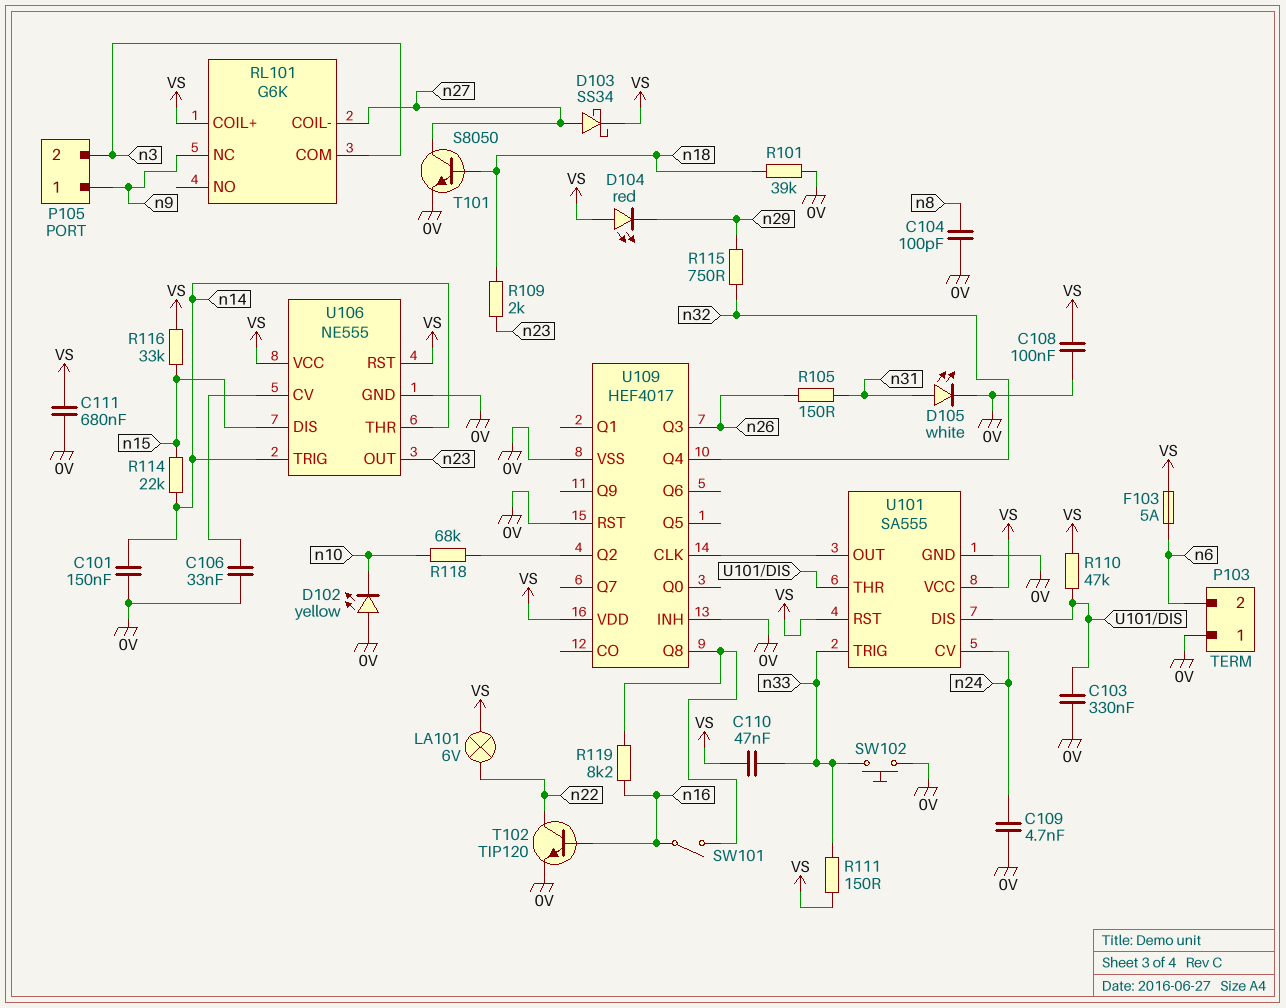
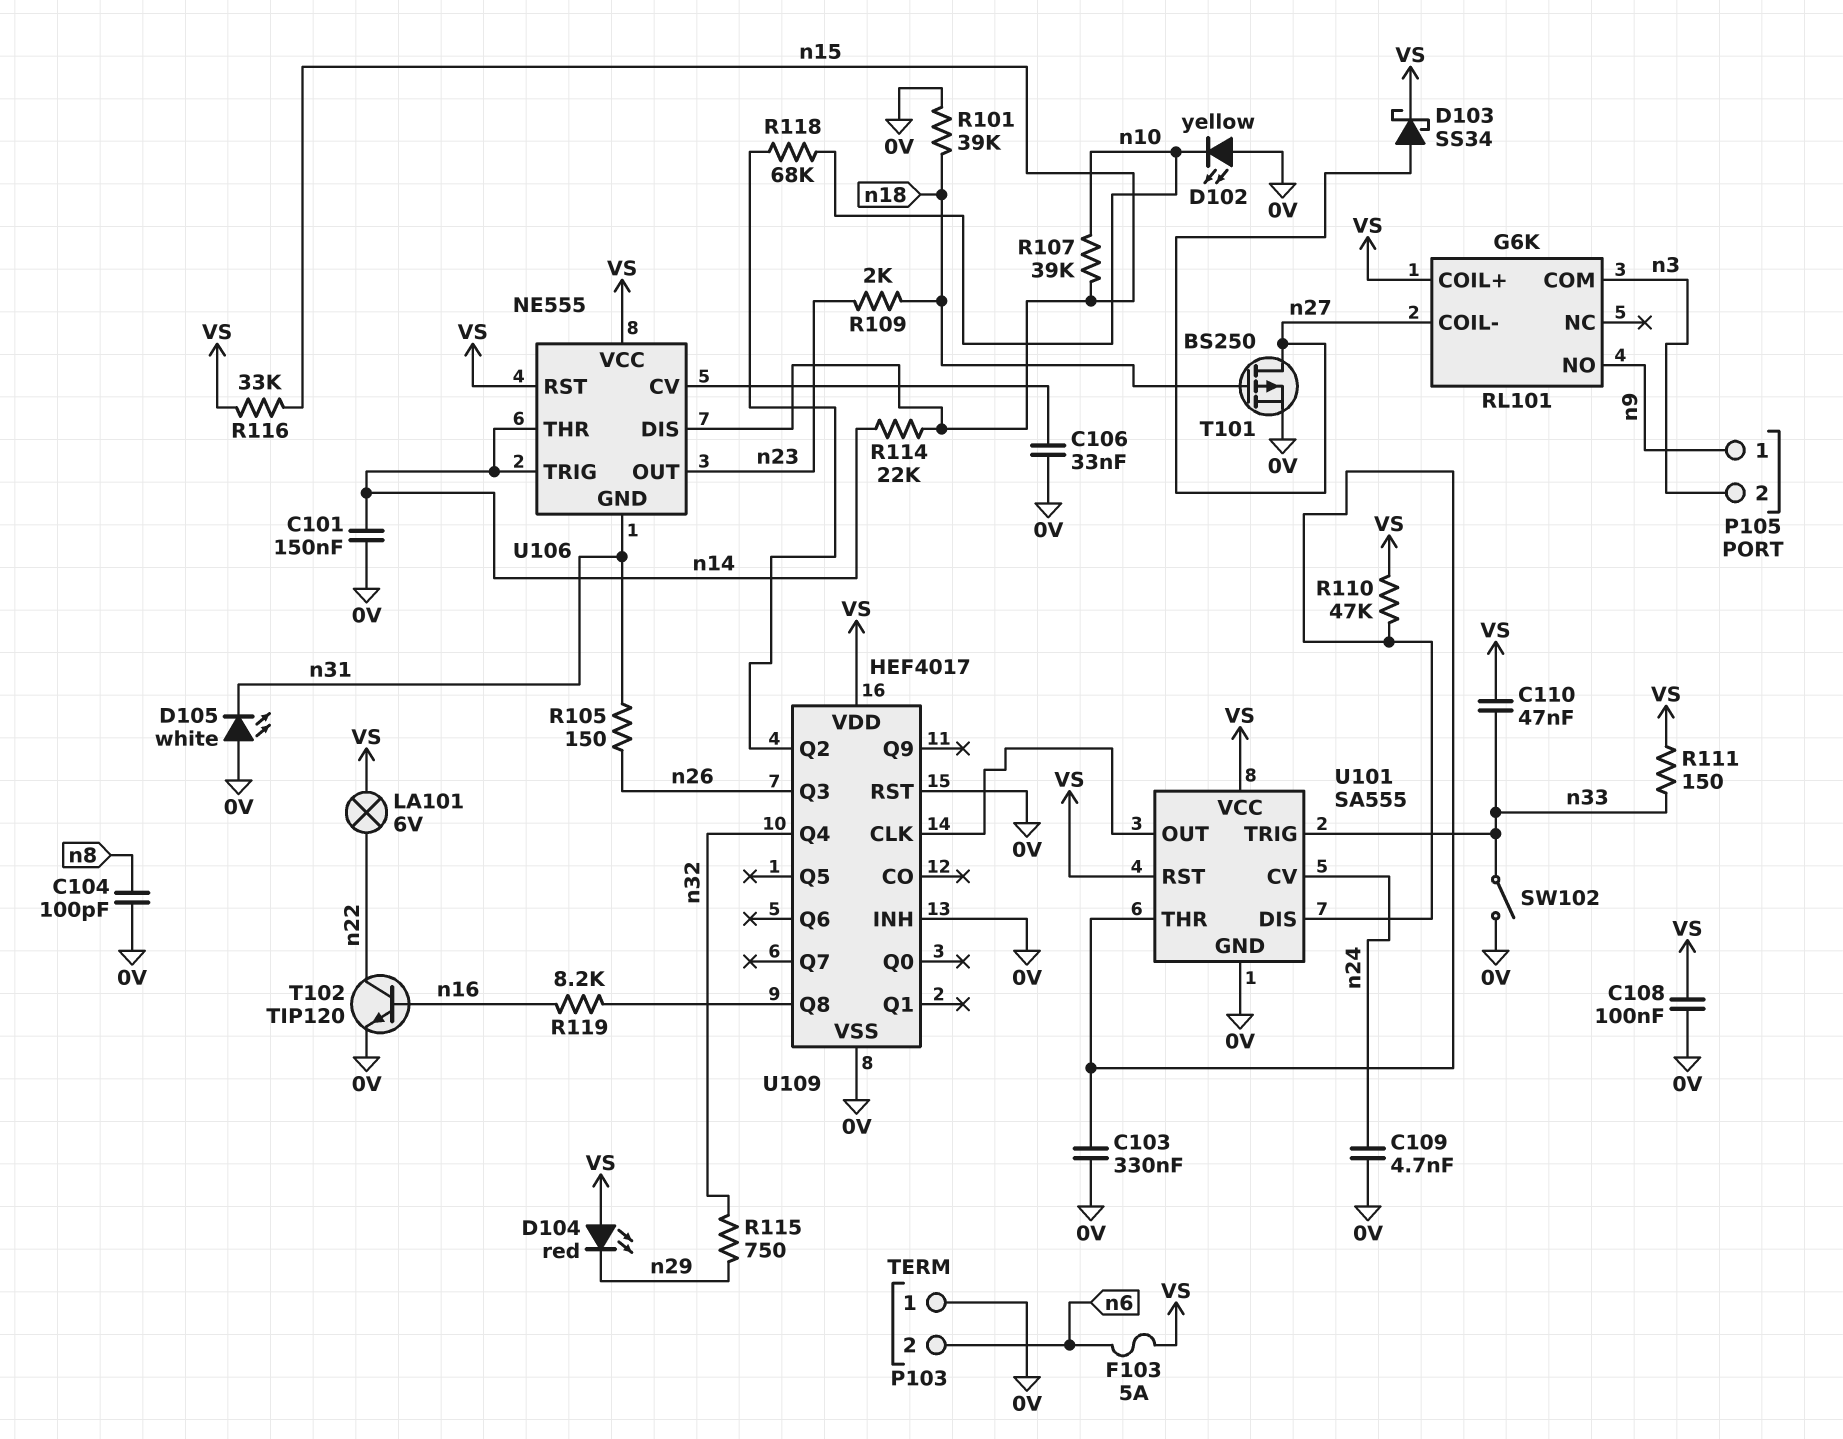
C111: 680nF (0V, VS) -> none
D105: LED white (A n31, K 0V) -> LED white (A 0V, K n31)
R107: none -> 39k (n10, n15)
RL101 pin NC: n9 -> none
RL101 pin NO: none -> n9
SW101: switch (U109/Q8, n16) -> none
SW102: button (0V, n33) -> switch (0V, n33)
T101: NPN S8050 (B n18, C n27, E 0V) -> PMOS BS250 (G n18, D n27, S 0V)
U106 pin GND: 0V -> n31

